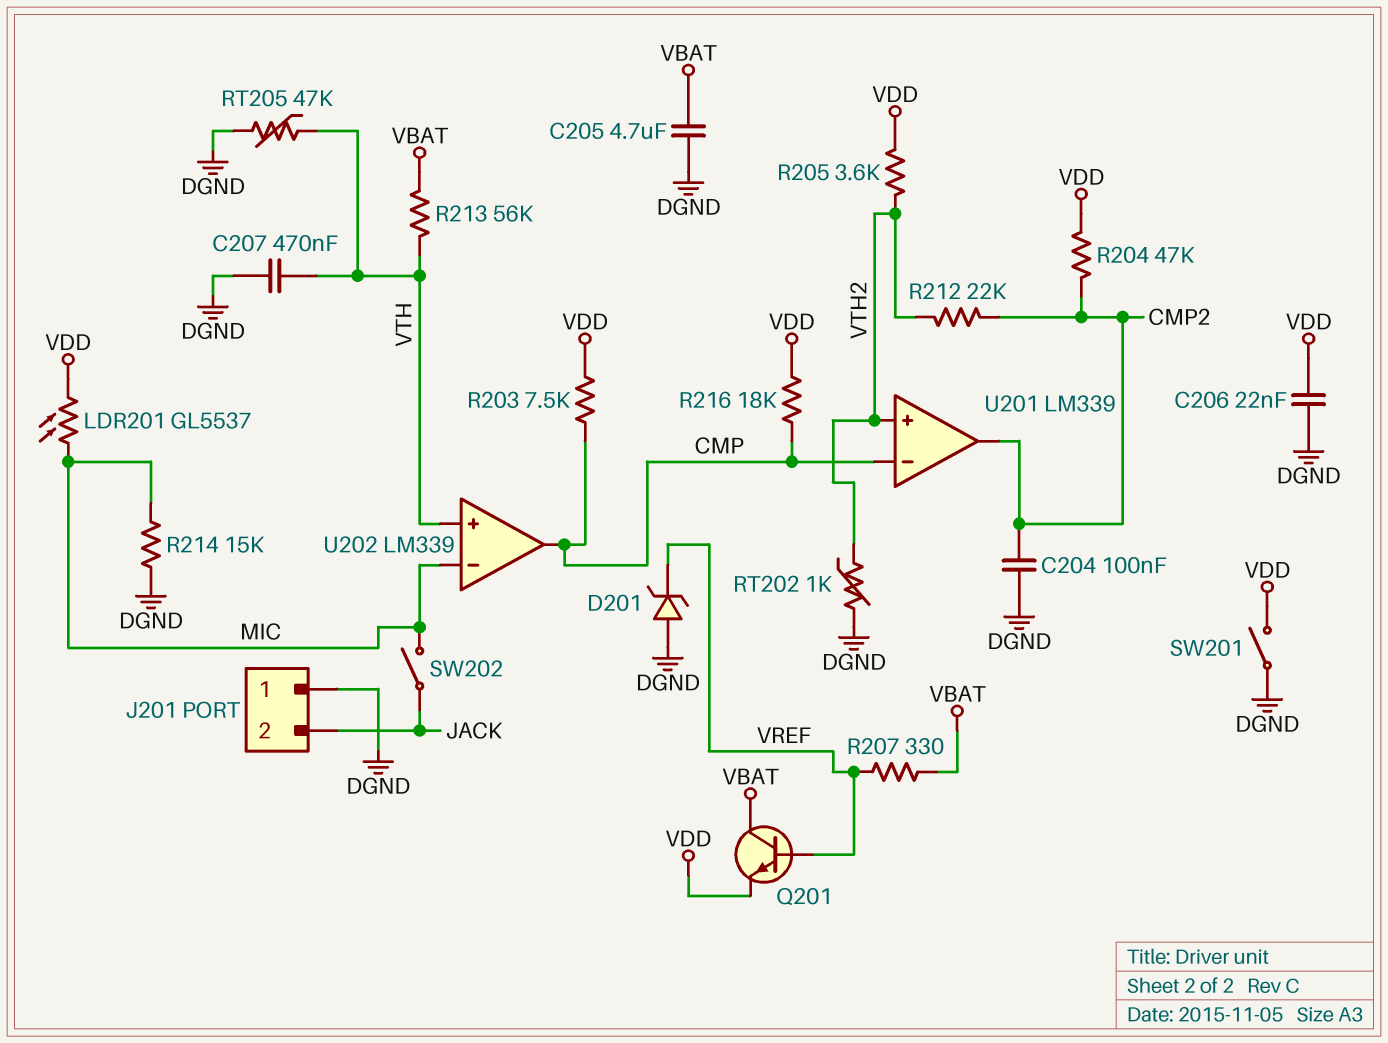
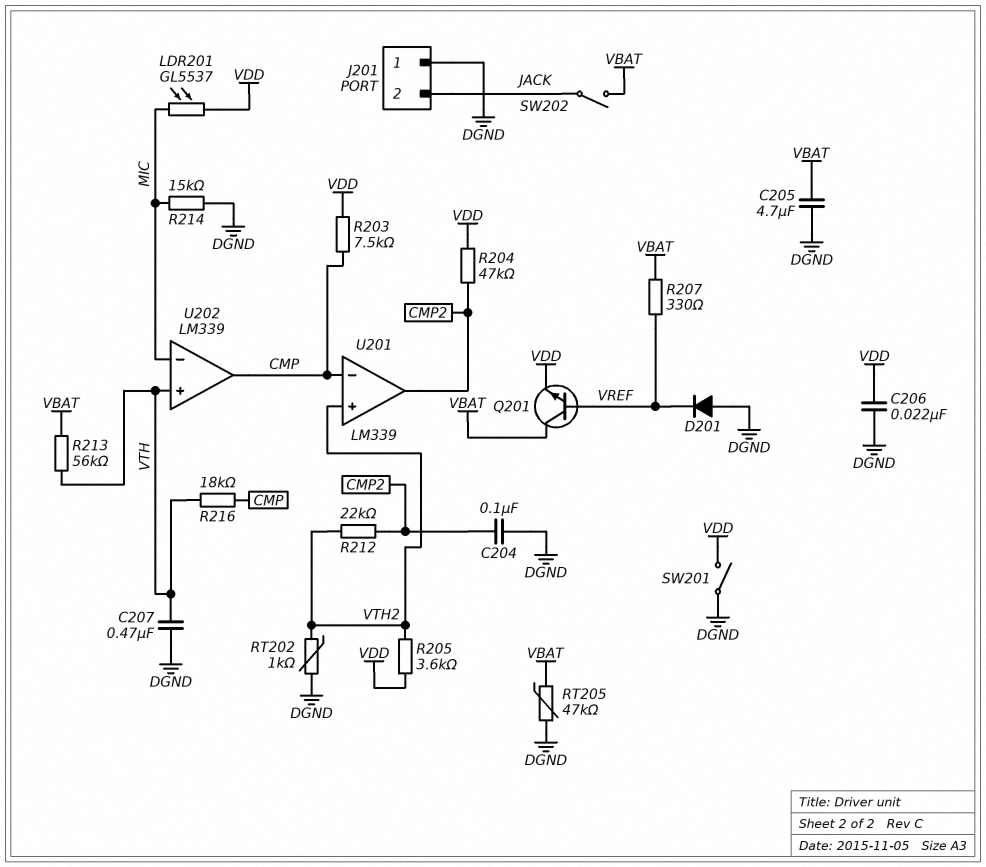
D201: zener (A DGND, K VREF) -> diode (A DGND, K VREF)
R216: 18k (CMP, VDD) -> 18k (CMP, VTH)
RT205: 47k (DGND, VTH) -> 47k (DGND, VBAT)
SW202: switch (JACK, MIC) -> switch (JACK, VBAT)

